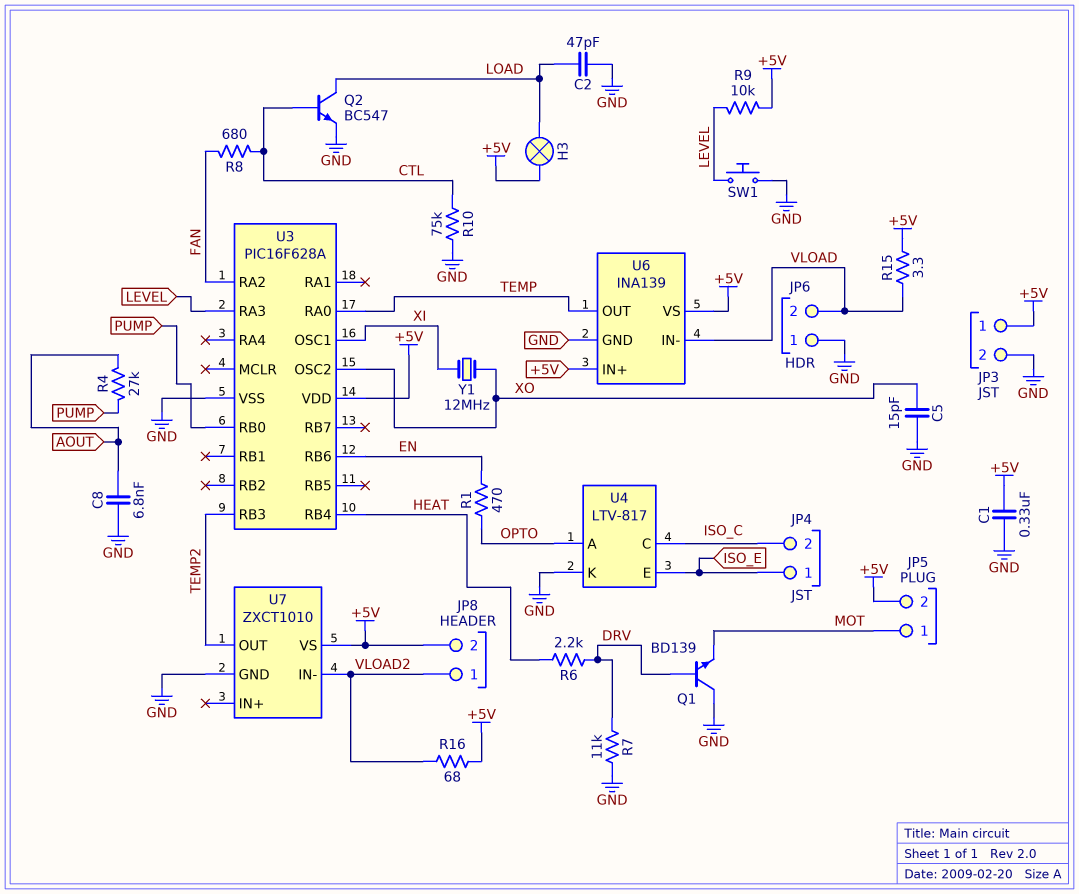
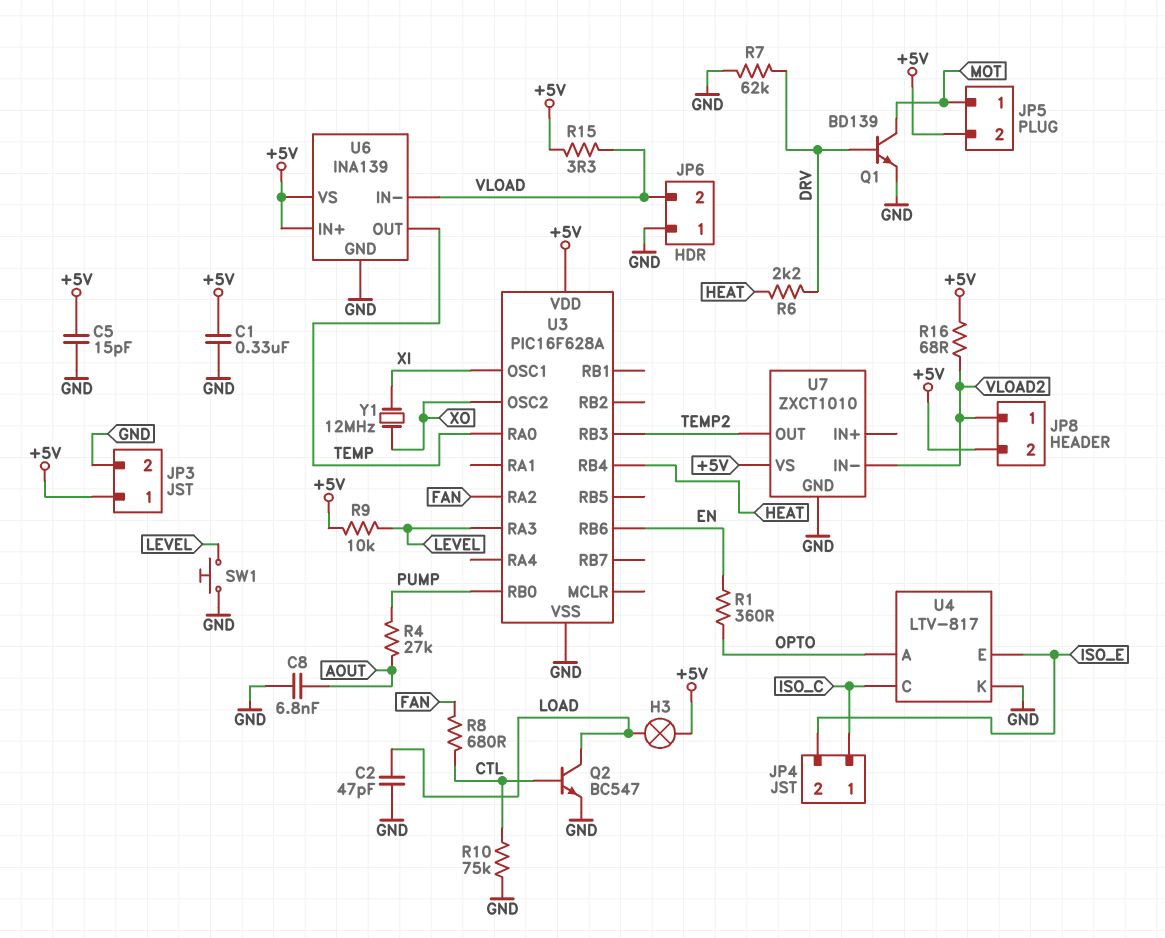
C5: 15pF (GND, XO) -> 15pF (+5V, GND)
JP4 pin 1: ISO_E -> ISO_C
JP4 pin 2: ISO_C -> ISO_E
Q1: NPN BD139 (B DRV, C GND, E MOT) -> NPN BD139 (B DRV, C MOT, E GND)
R1: 470 (EN, OPTO) -> 360 (EN, OPTO)
R7: 11k (DRV, GND) -> 62k (DRV, GND)

